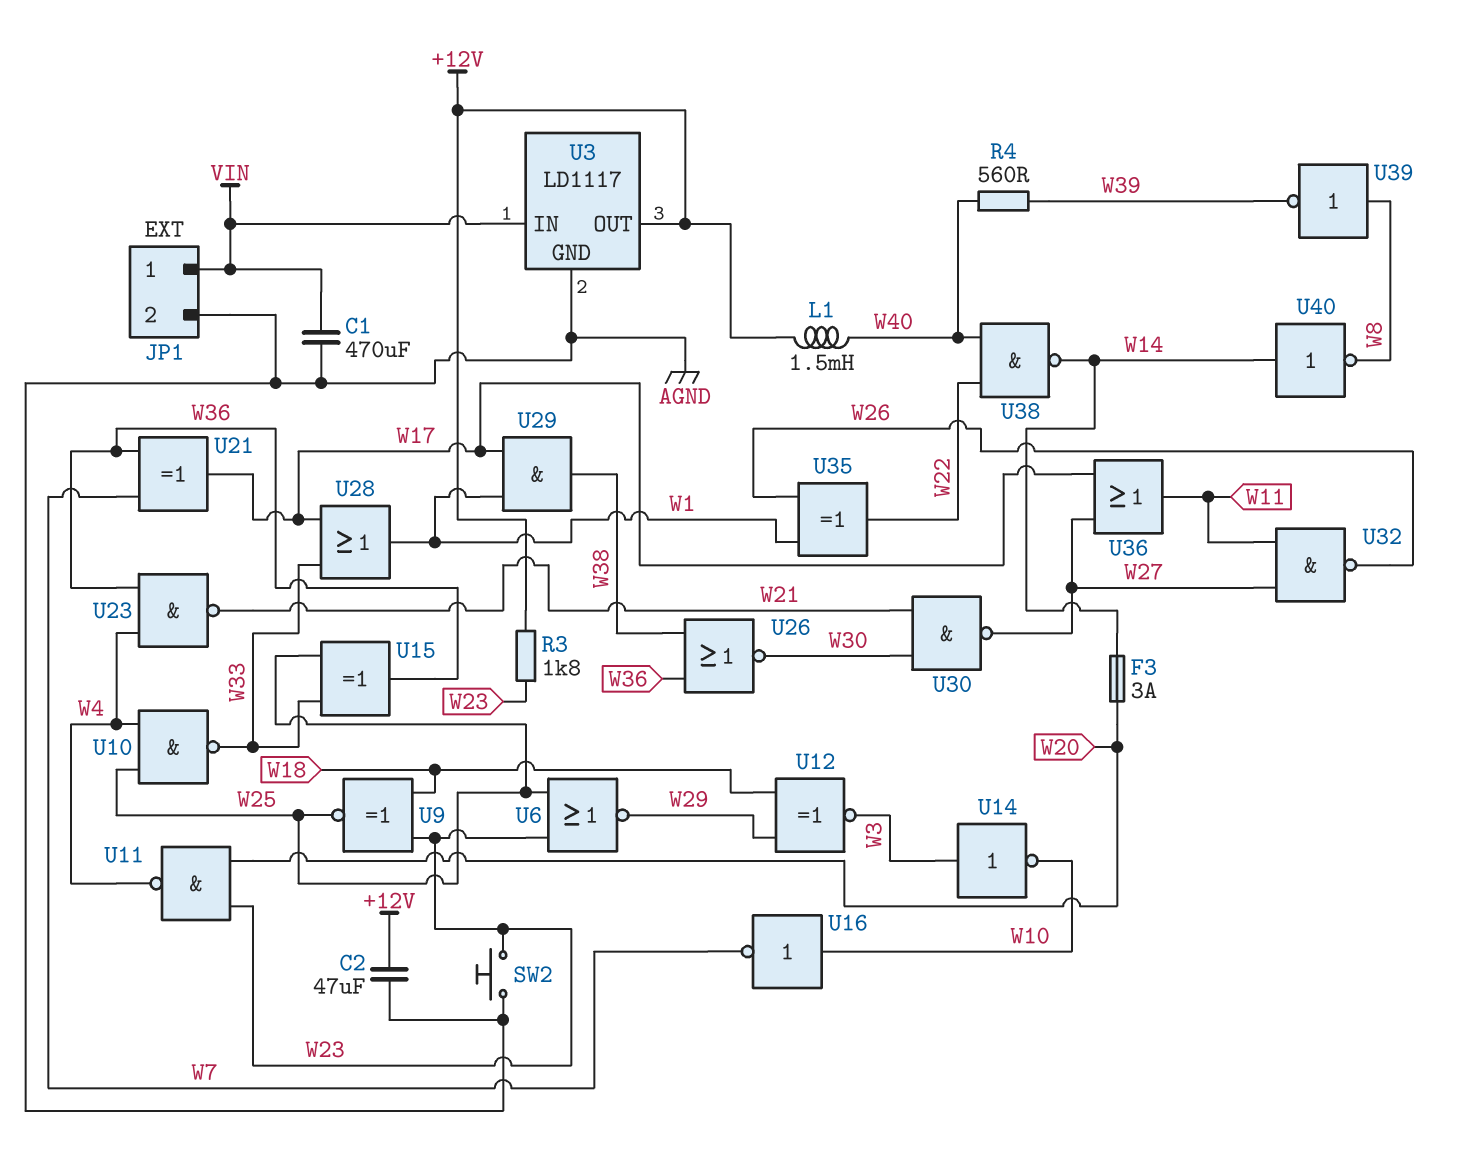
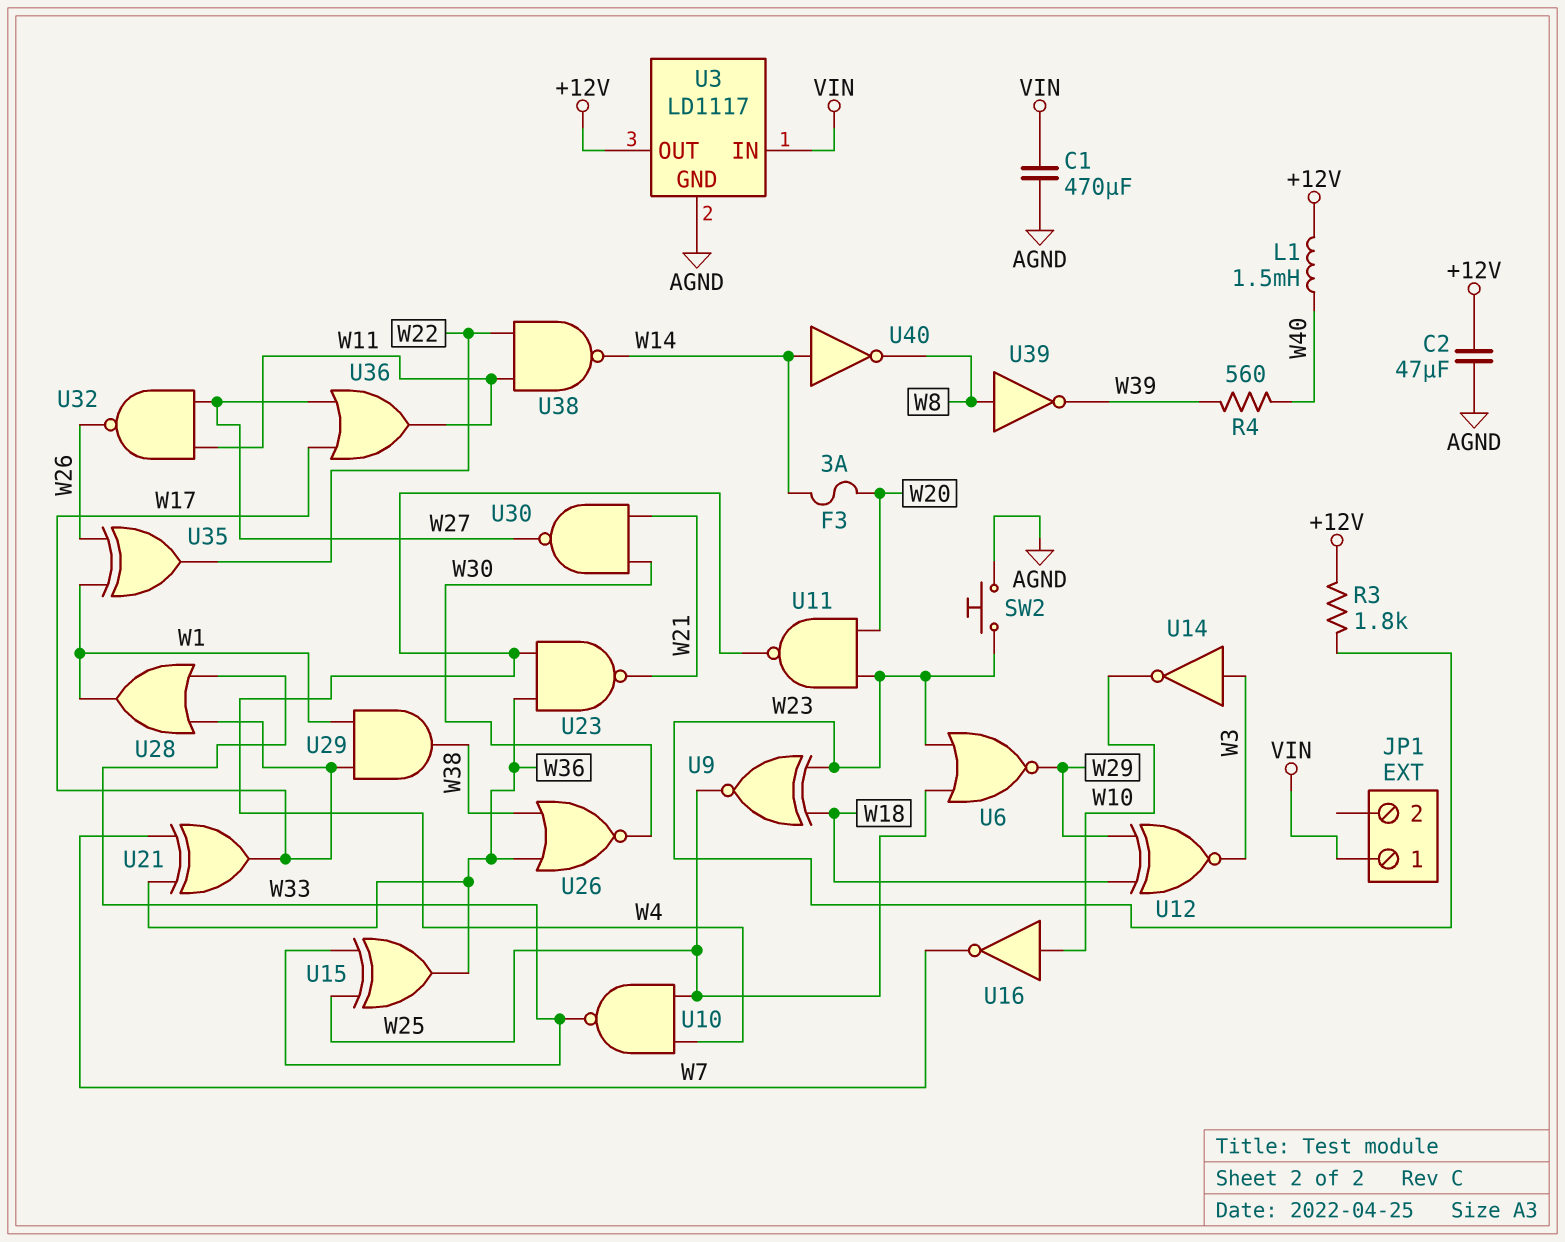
JP1 pin 2: AGND -> none
U38: NAND (in W22, in W40, out W14) -> NAND (in W11, in W22, out W14)

